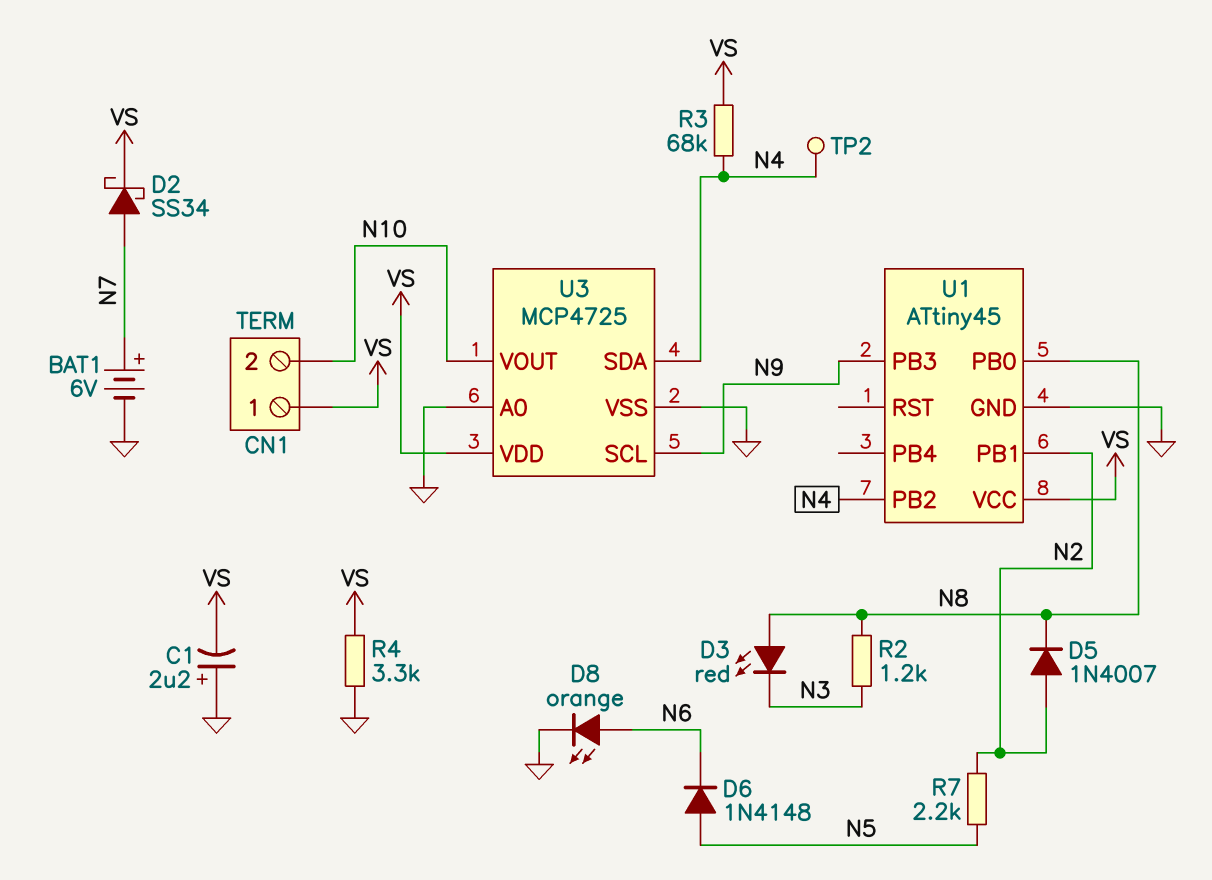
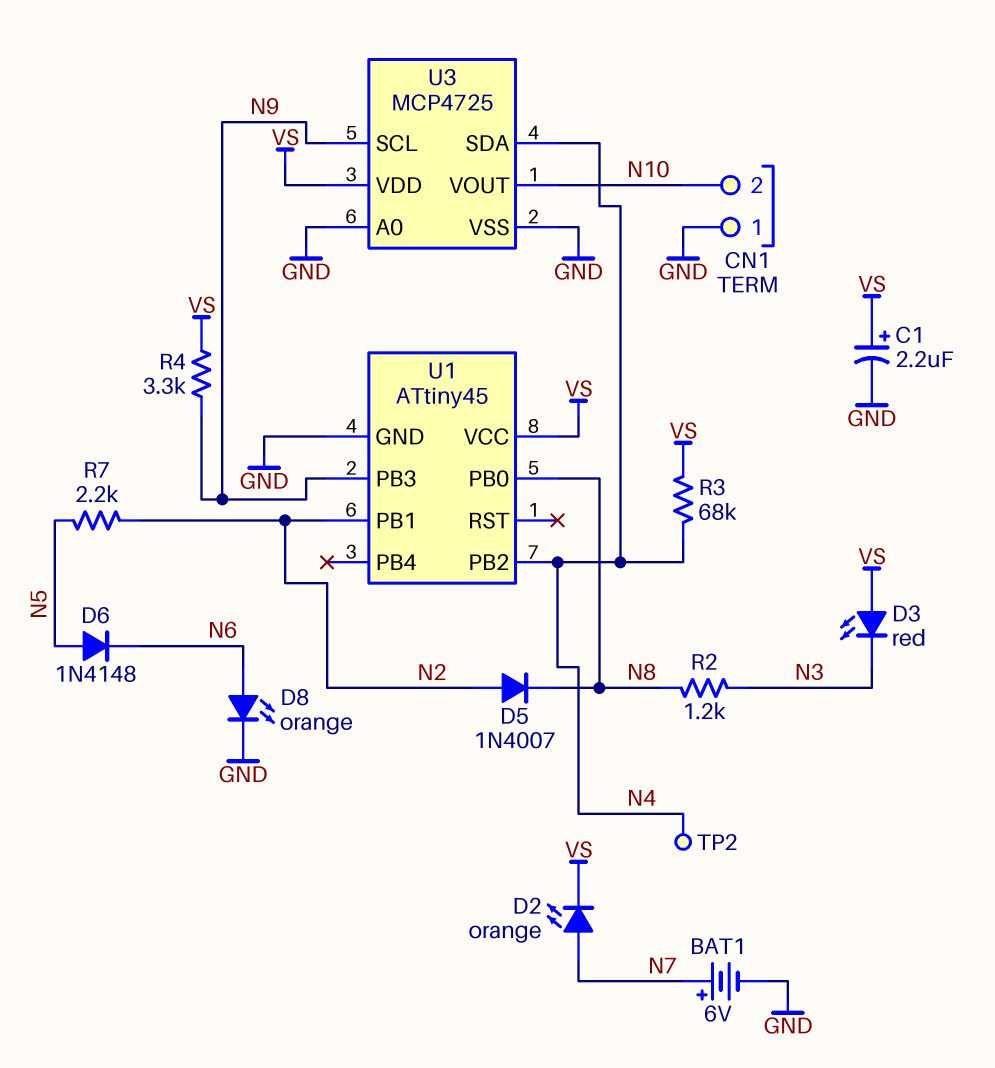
C1: 2.2uF (plus GND, minus VS) -> 2.2uF (plus VS, minus GND)
CN1 pin 1: VS -> GND
D2: schottky SS34 (A N7, K VS) -> LED orange (A N7, K VS)
D3: LED red (A N8, K N3) -> LED red (A VS, K N3)
R4: 3.3k (GND, VS) -> 3.3k (N9, VS)

